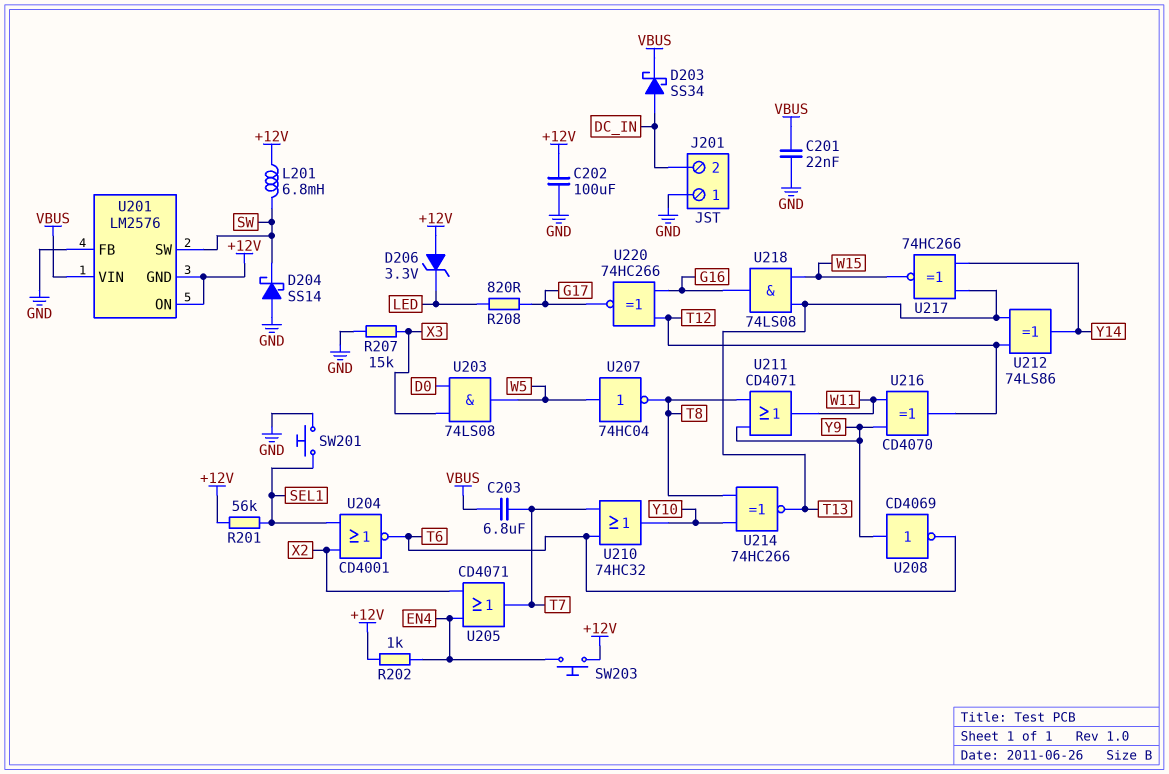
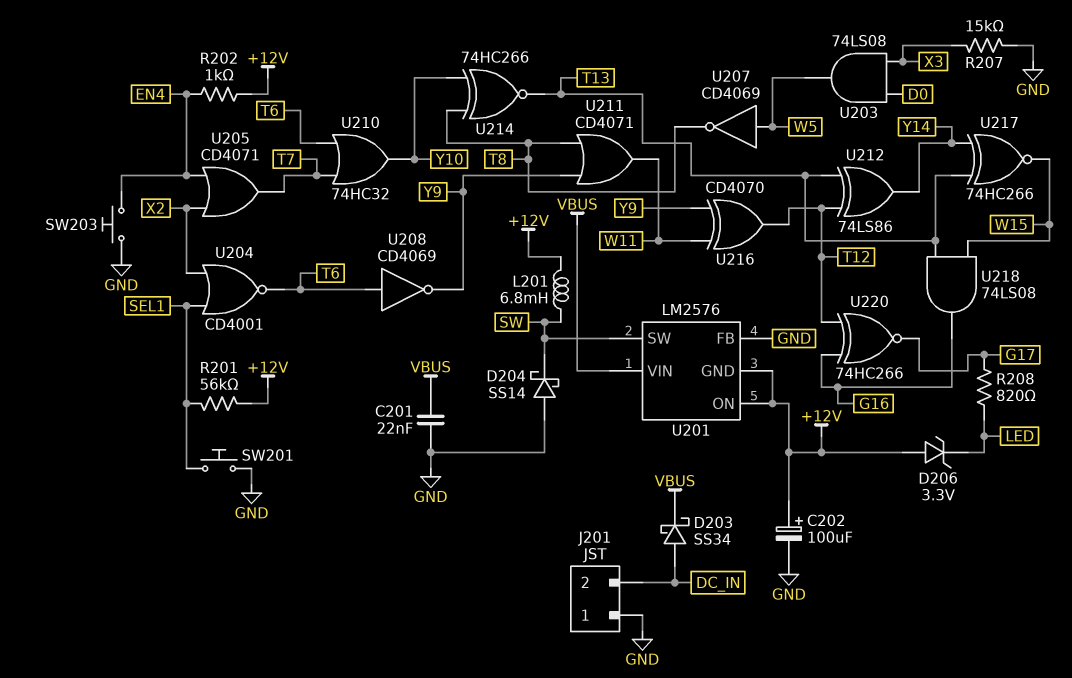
C202: 100uF (+12V, GND) -> 100uF (plus +12V, minus GND)
C203: 6.8uF (T7, VBUS) -> none
SW203: button (+12V, EN4) -> button (EN4, GND)
U207: NOT 74HC04 (in W5, out T8) -> NOT CD4069 (in W5, out T8)
U208: NOT CD4069 (in Y9, out T6) -> NOT CD4069 (in T6, out Y9)

